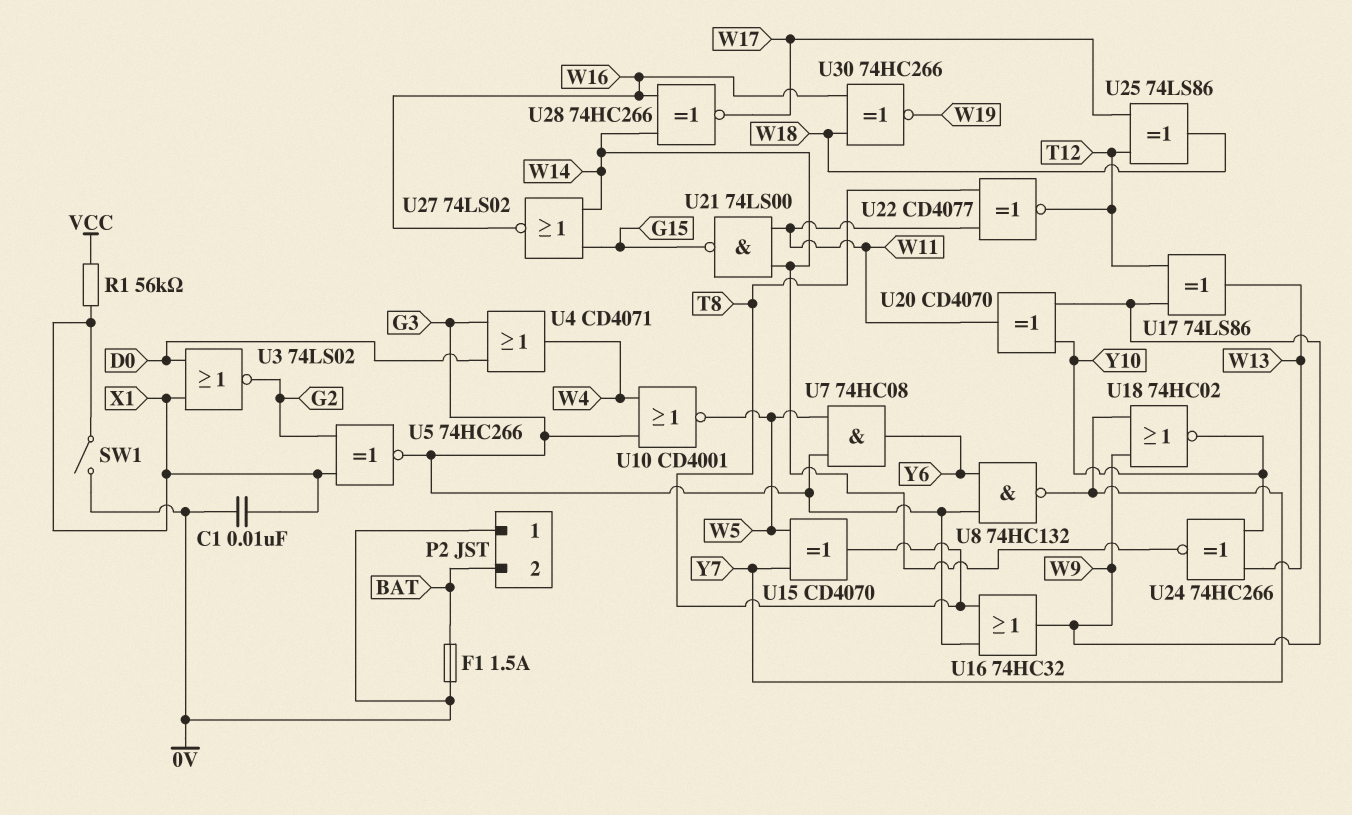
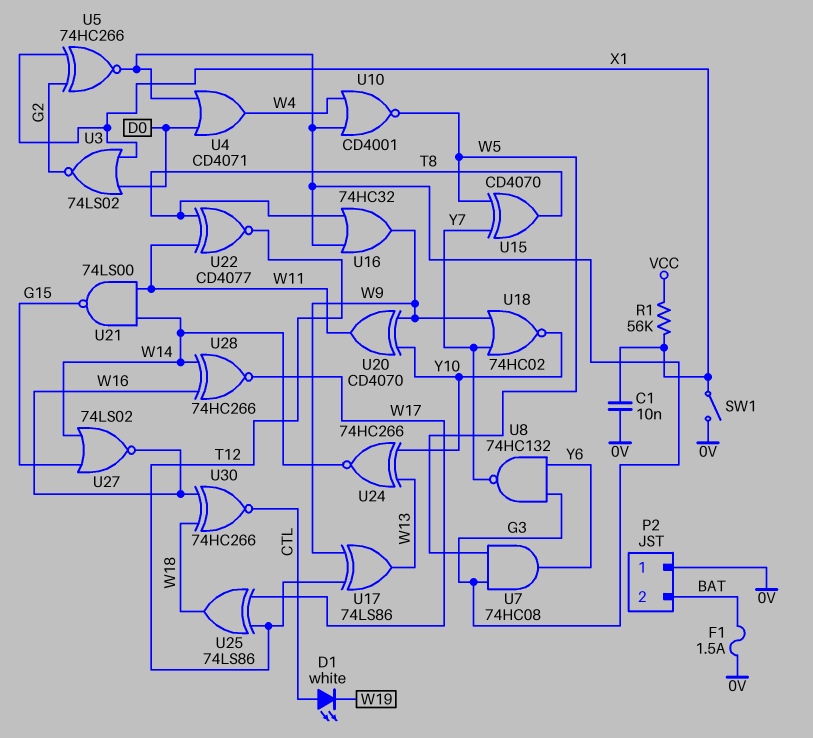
D1: none -> LED white (A CTL, K W19)
U30: XNOR 74HC266 (in W16, in W18, out W19) -> XNOR 74HC266 (in W16, in W18, out CTL)

